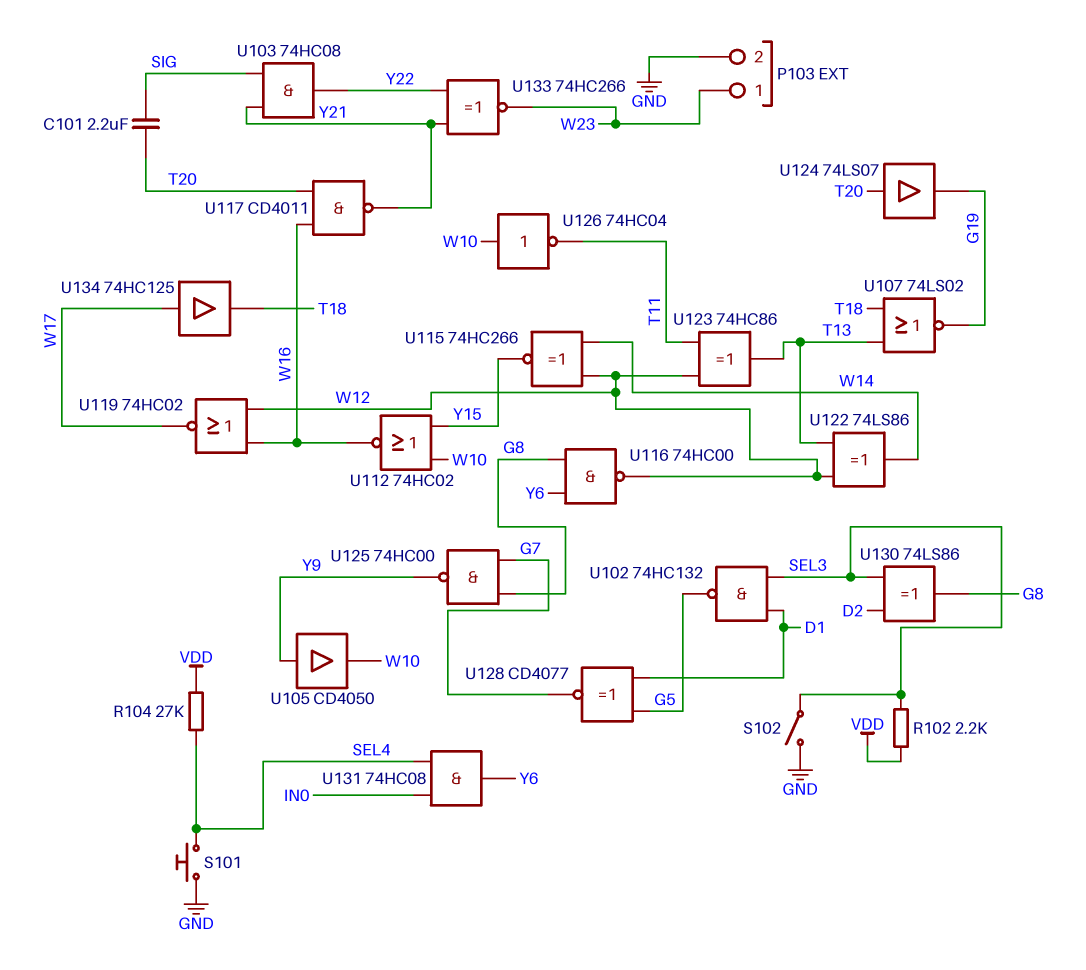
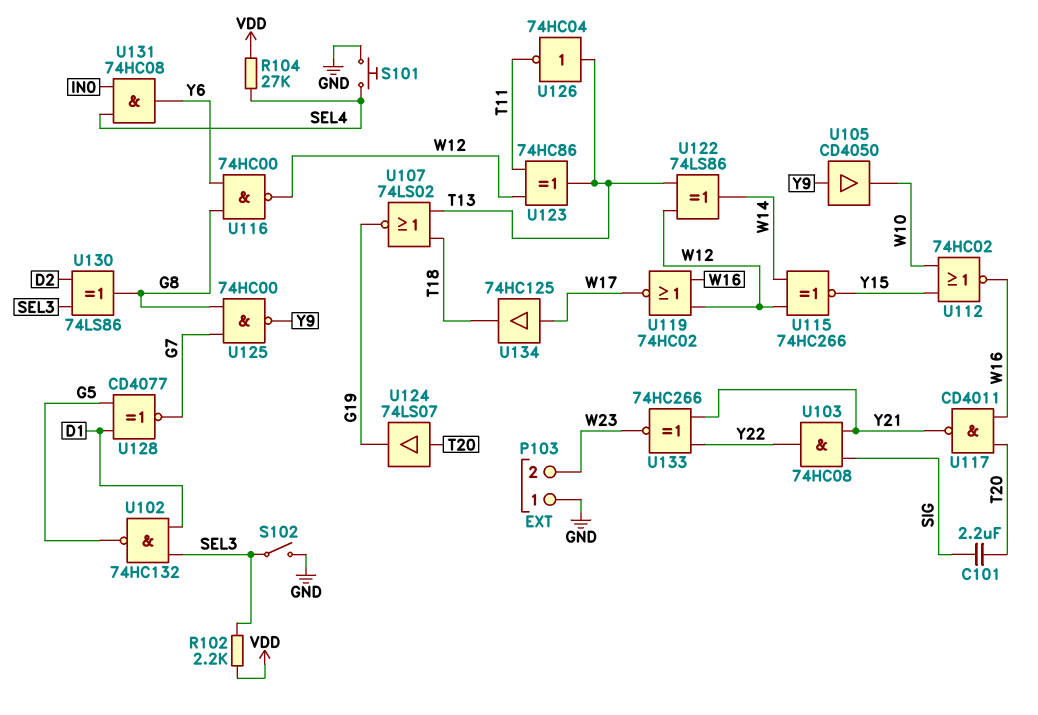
P103 pin 1: W23 -> GND
P103 pin 2: GND -> W23
U126: NOT 74HC04 (in W10, out T11) -> NOT 74HC04 (in T13, out T11)

